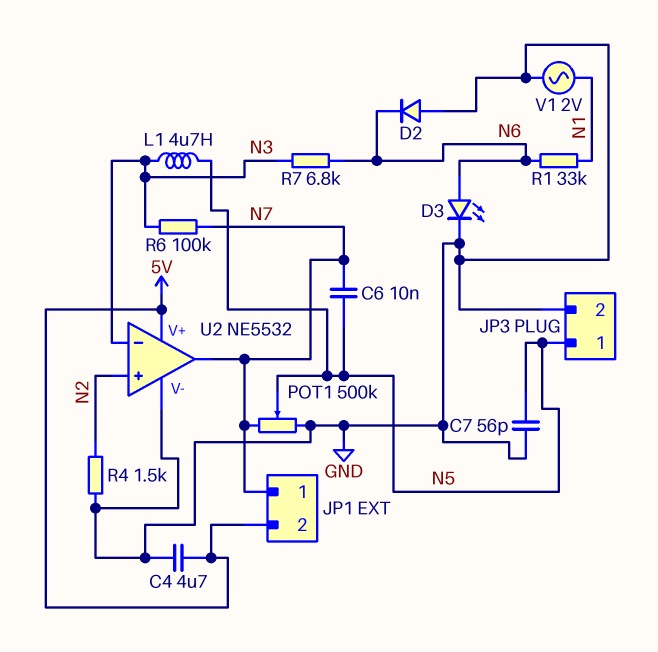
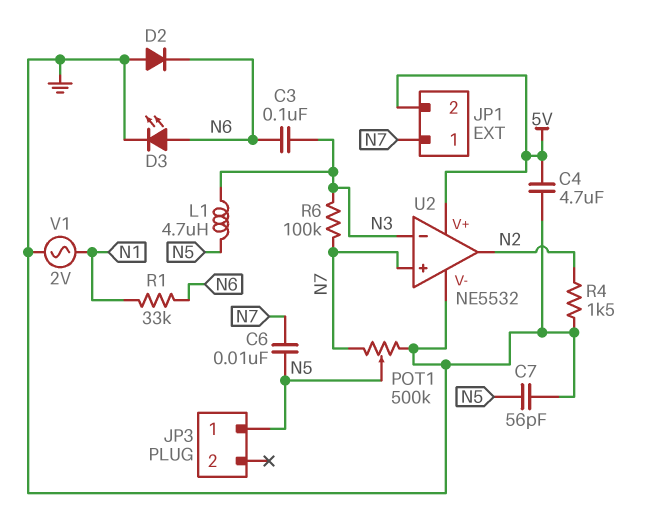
C3: none -> 100nF (N3, N6)
JP3 pin 2: GND -> none
R7: 6.8k (N3, N6) -> none
U2 pin in+: N2 -> N7
U2 pin out: N7 -> N2

